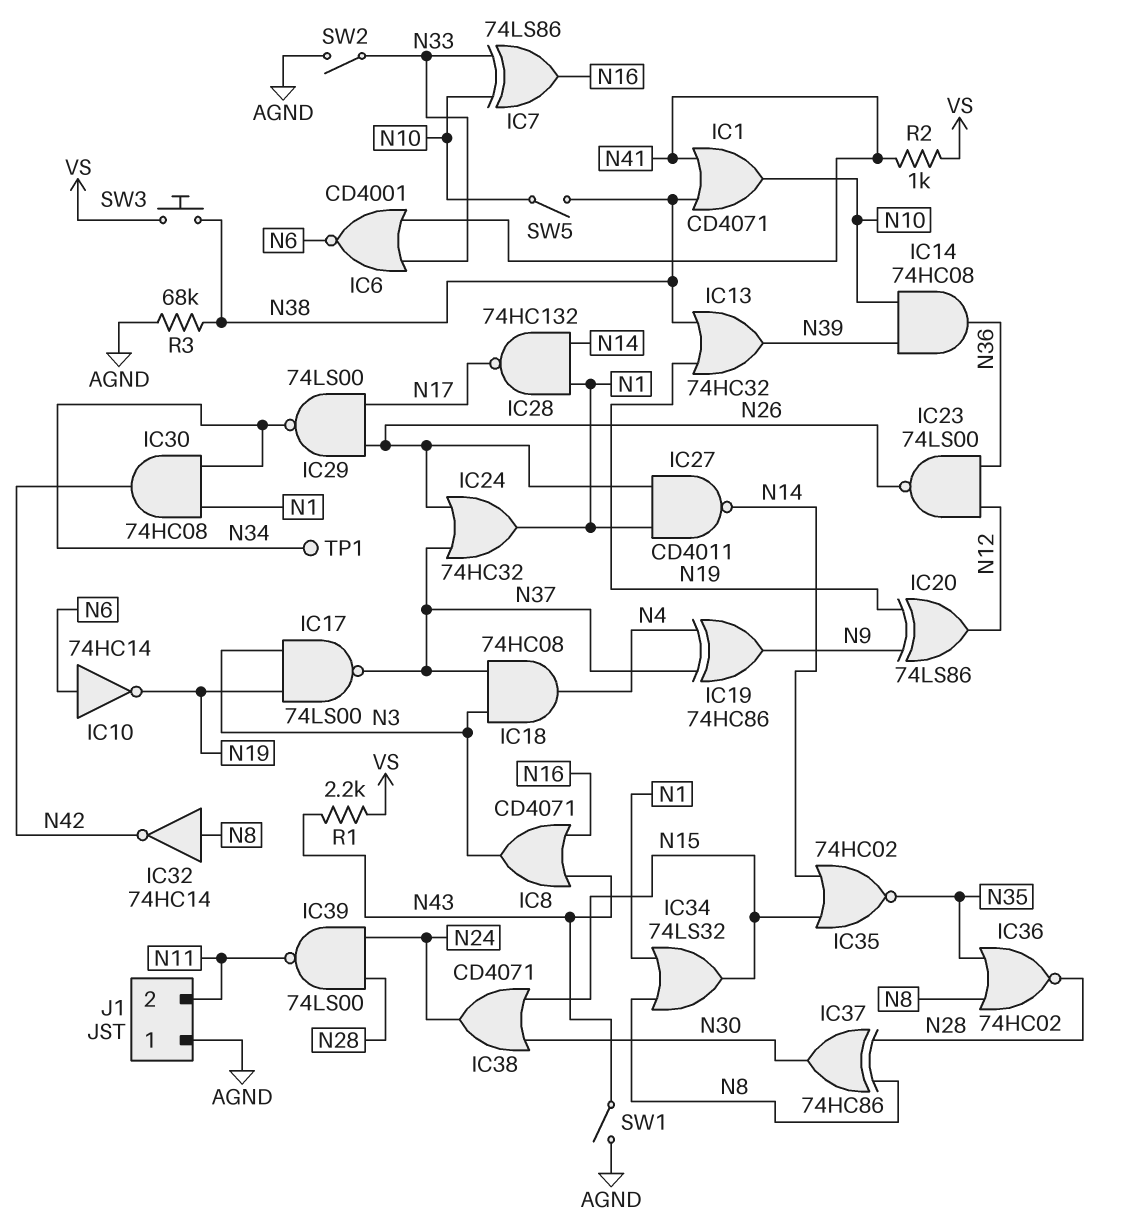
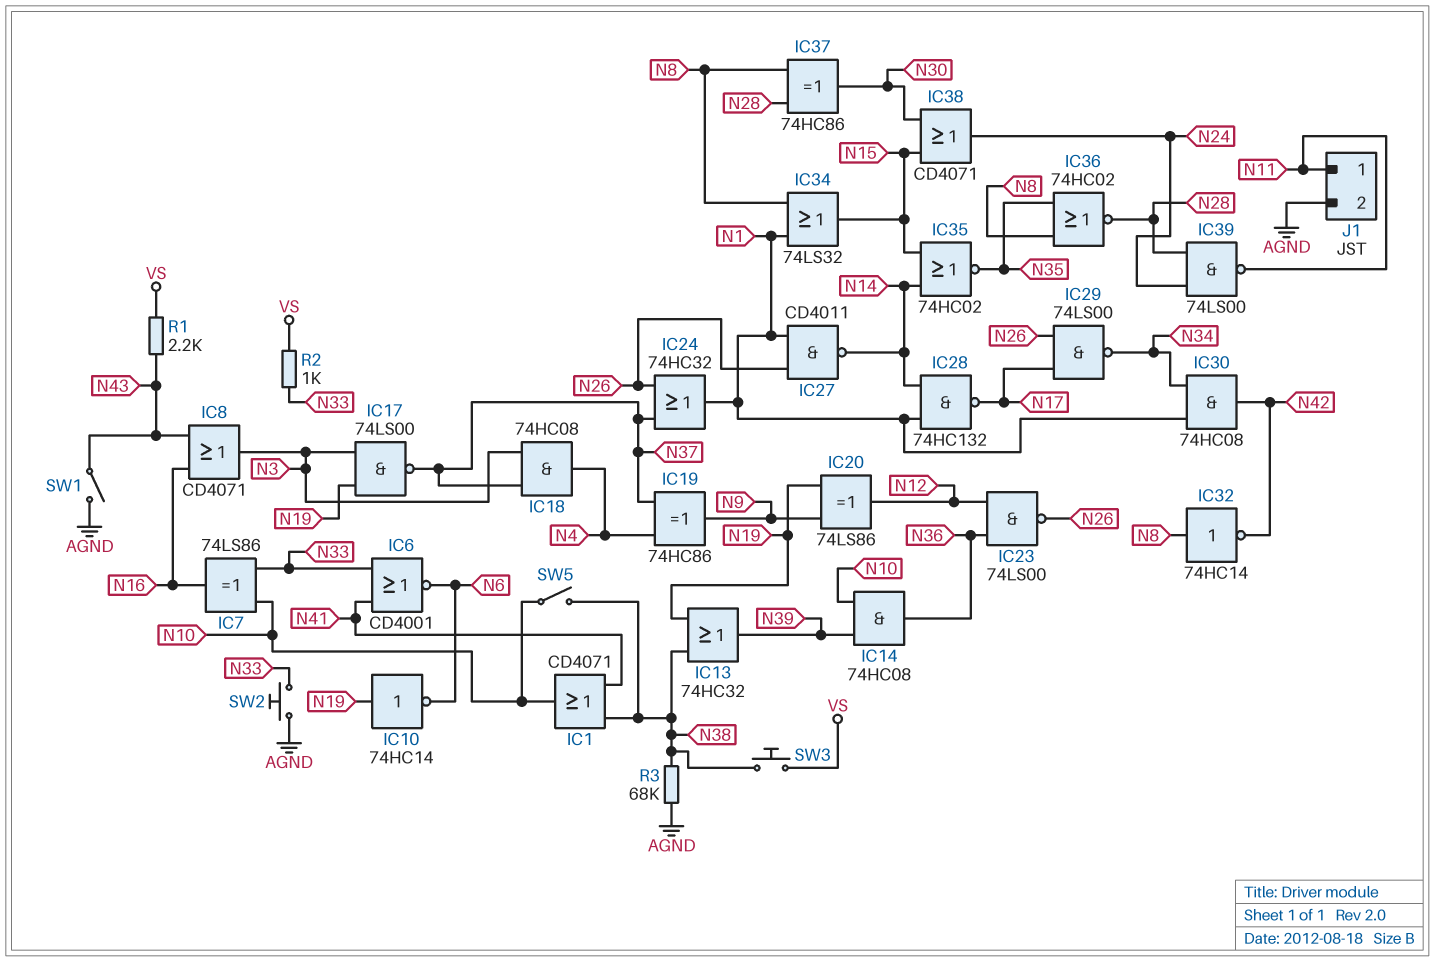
IC10: NOT 74HC14 (in N6, out N19) -> NOT 74HC14 (in N19, out N6)
J1 pin 1: AGND -> N11
J1 pin 2: N11 -> AGND
R2: 1k (N41, VS) -> 1k (N33, VS)
SW2: switch (AGND, N33) -> button (AGND, N33)
TP1: test point (N34) -> none

